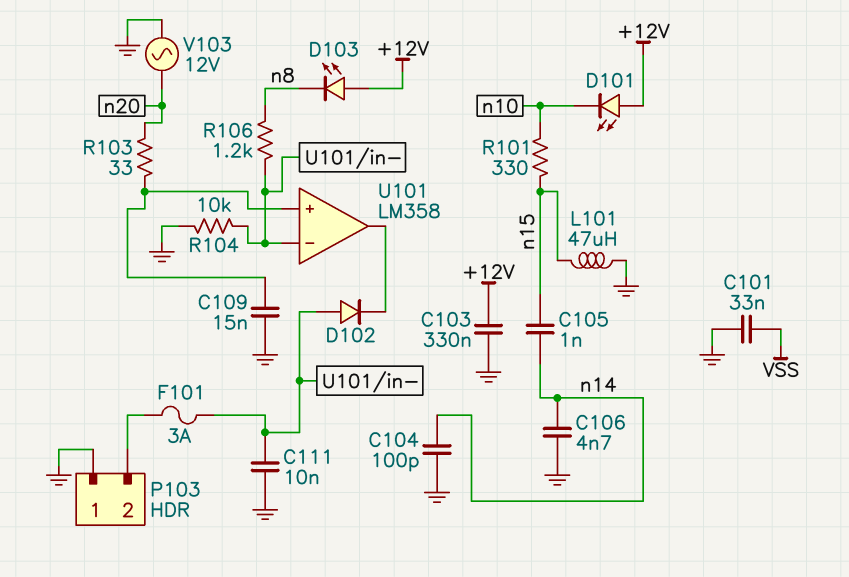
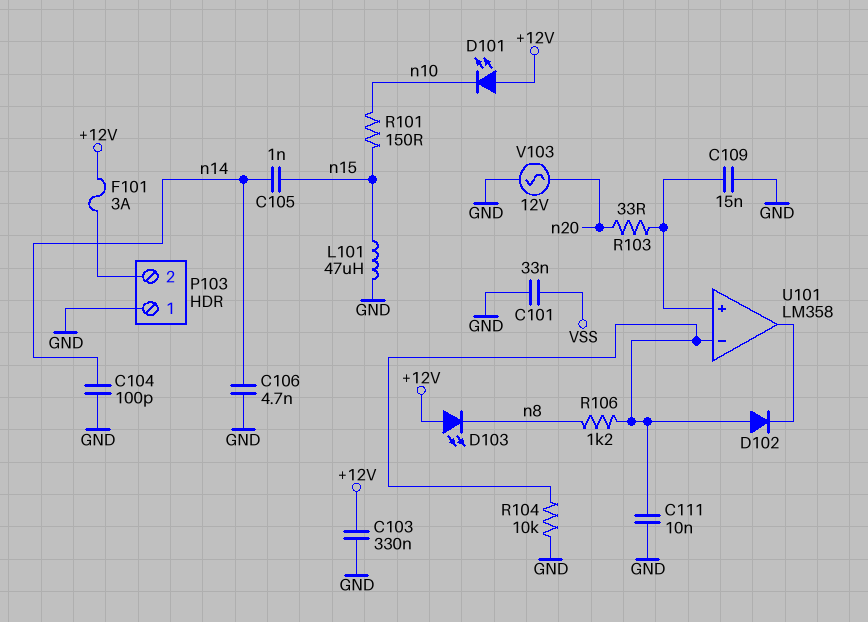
F101: 3A (P103/2, U101/in-) -> 3A (+12V, P103/2)
R101: 330 (n10, n15) -> 150 (n10, n15)

